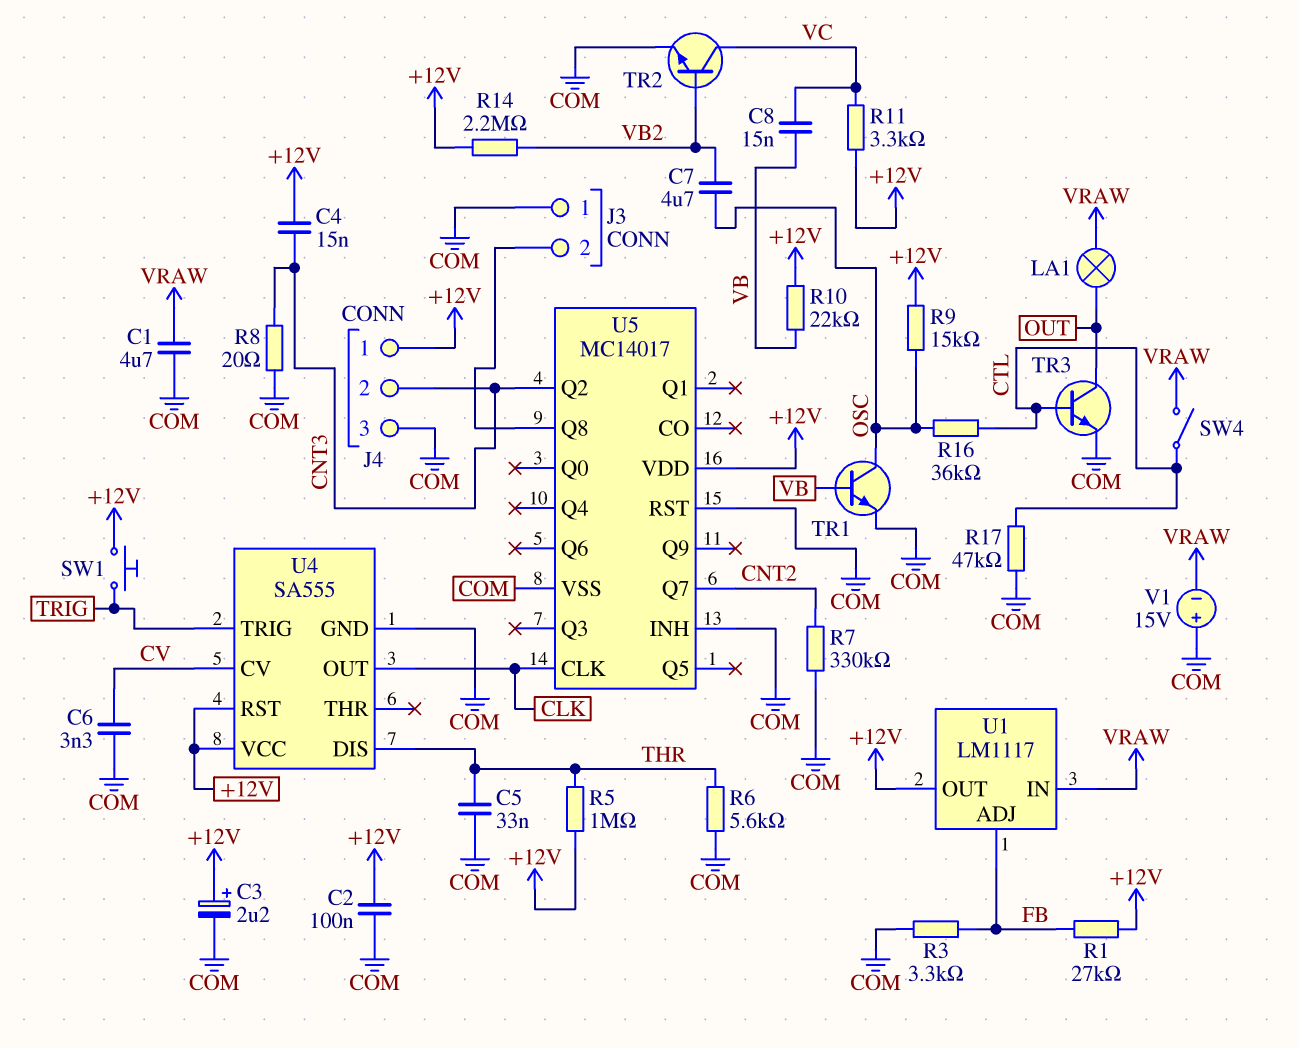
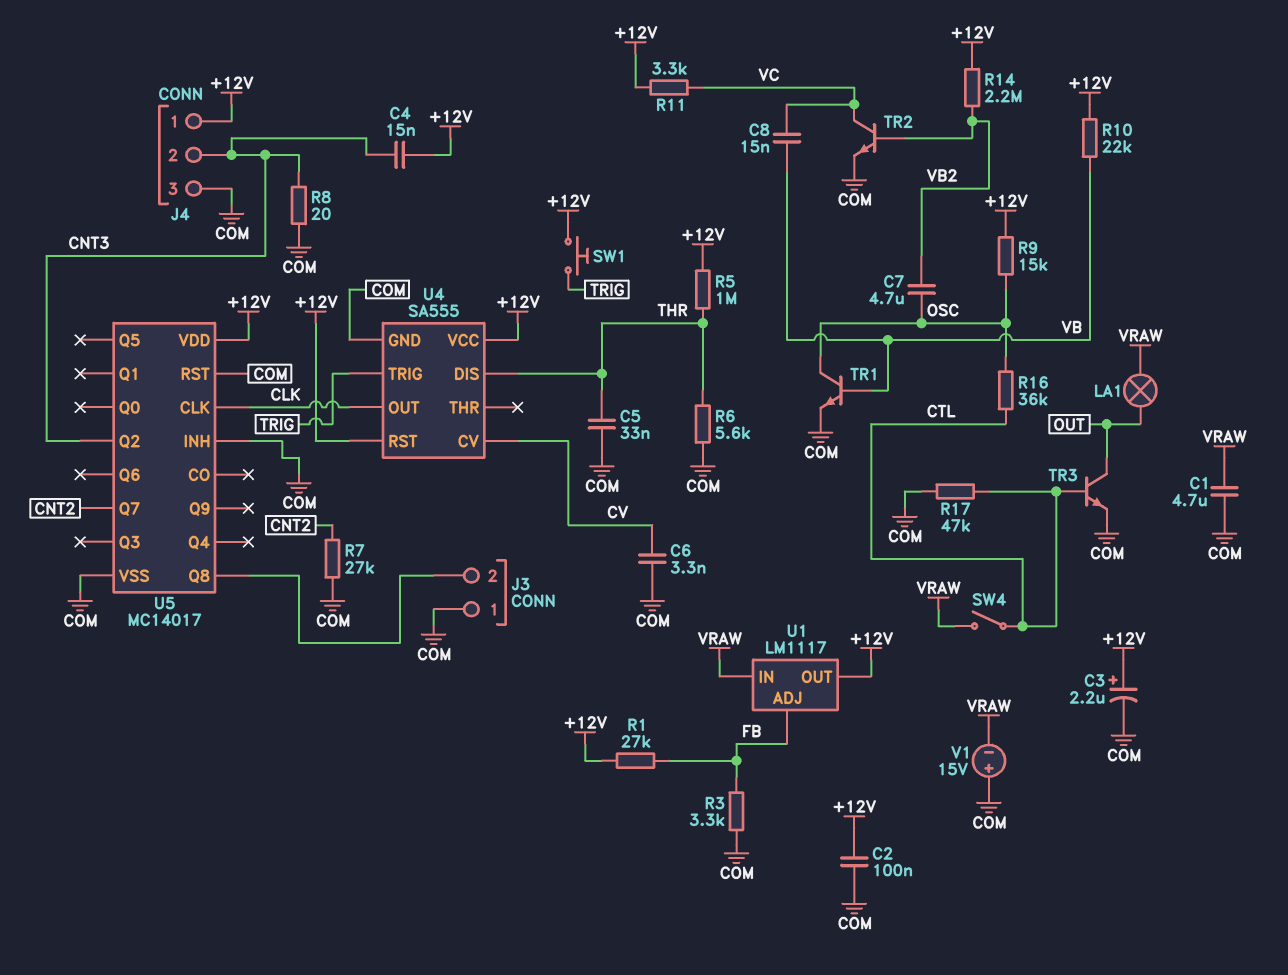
R7: 330k (CNT2, COM) -> 27k (CNT2, COM)

